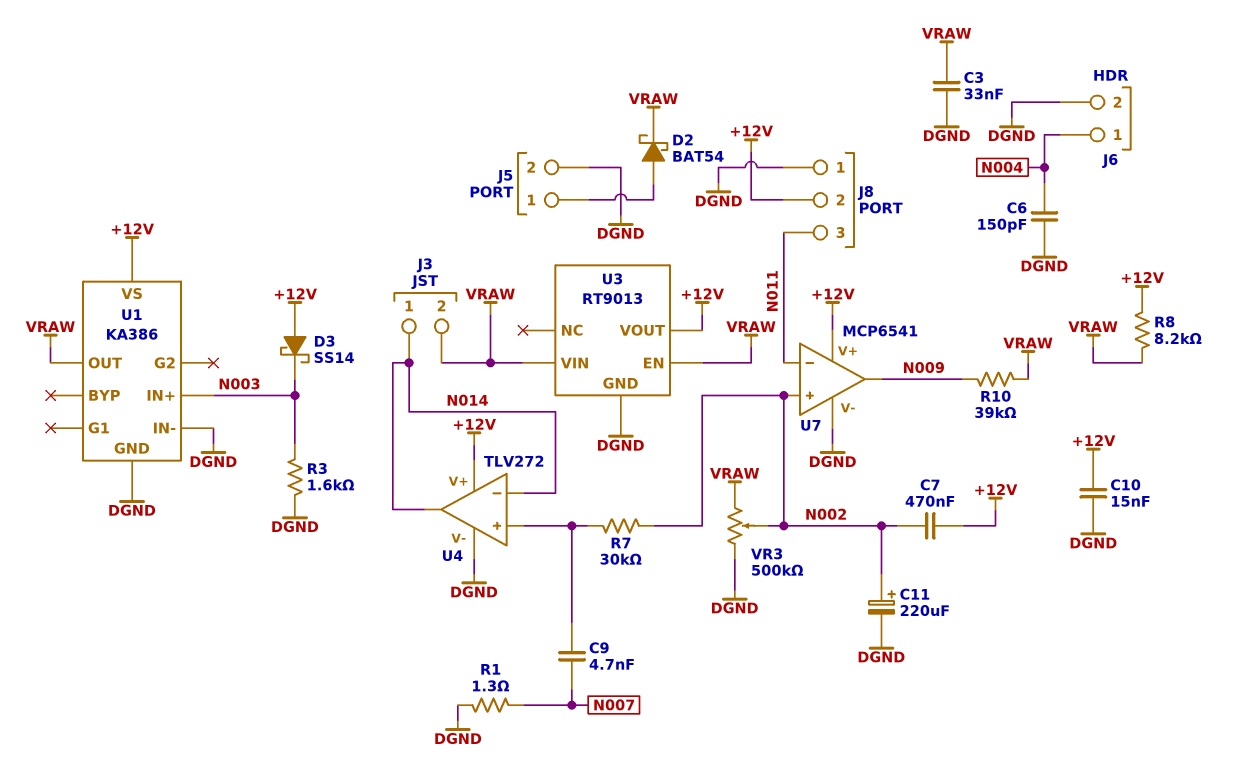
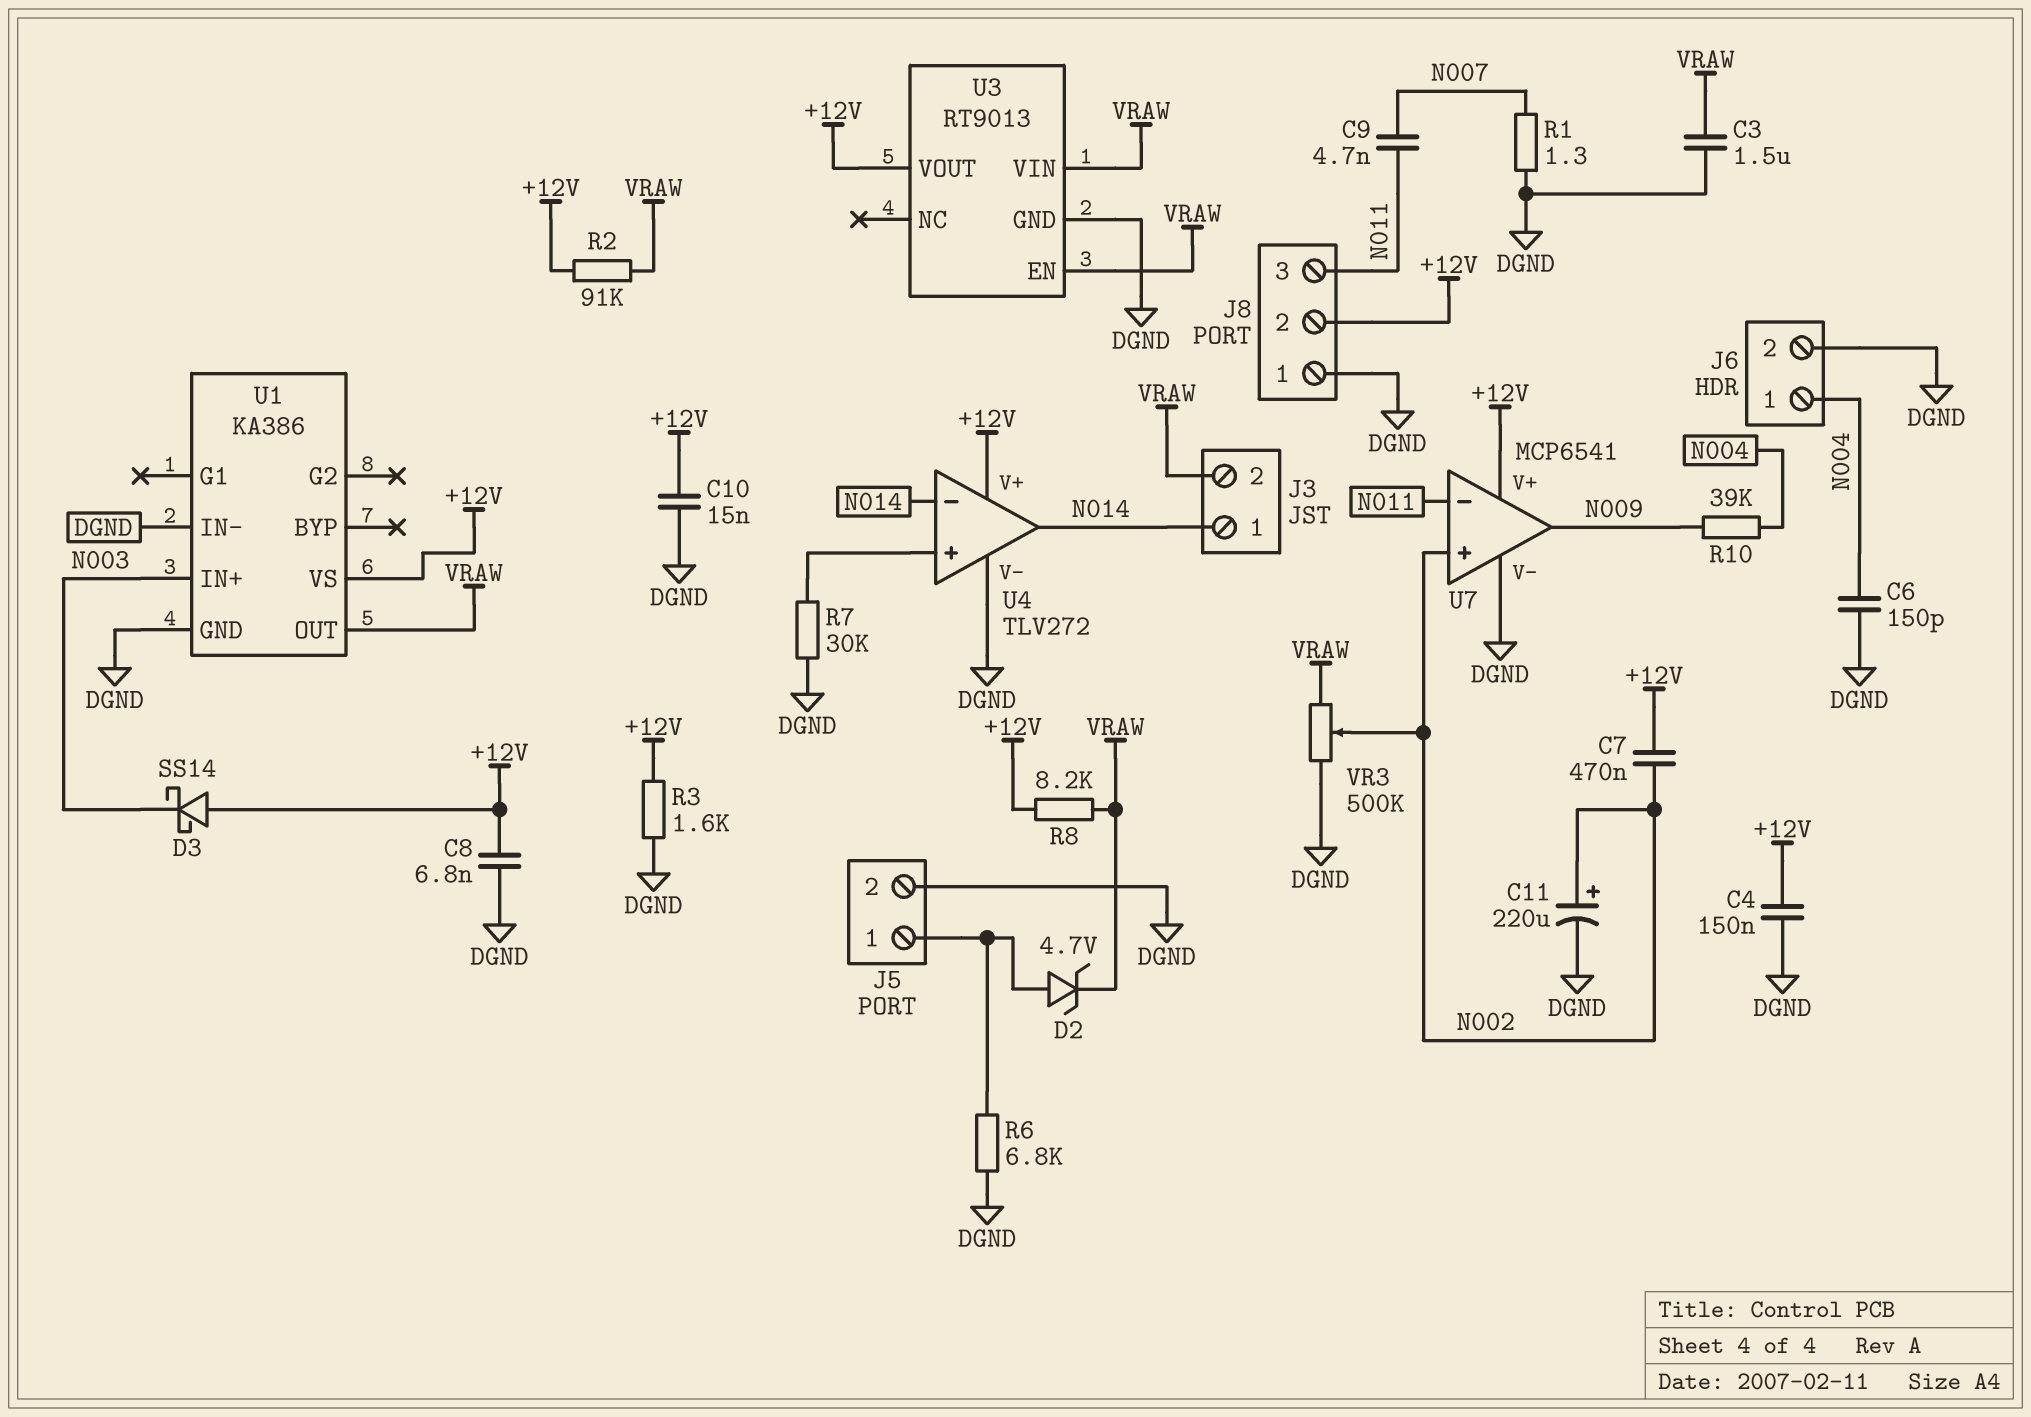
C3: 33nF (DGND, VRAW) -> 1.5uF (DGND, VRAW)
C4: none -> 150nF (+12V, DGND)
C8: none -> 6.8nF (+12V, DGND)
C9: 4.7nF (N007, U4/in+) -> 4.7nF (N007, N011)
D2: schottky BAT54 (A J5/1, K VRAW) -> zener 4.7V (A J5/1, K VRAW)
R2: none -> 91k (+12V, VRAW)
R3: 1.6k (DGND, N003) -> 1.6k (+12V, DGND)
R6: none -> 6.8k (DGND, J5/1)
R7: 30k (N002, U4/in+) -> 30k (DGND, U4/in+)
R10: 39k (N009, VRAW) -> 39k (N004, N009)

